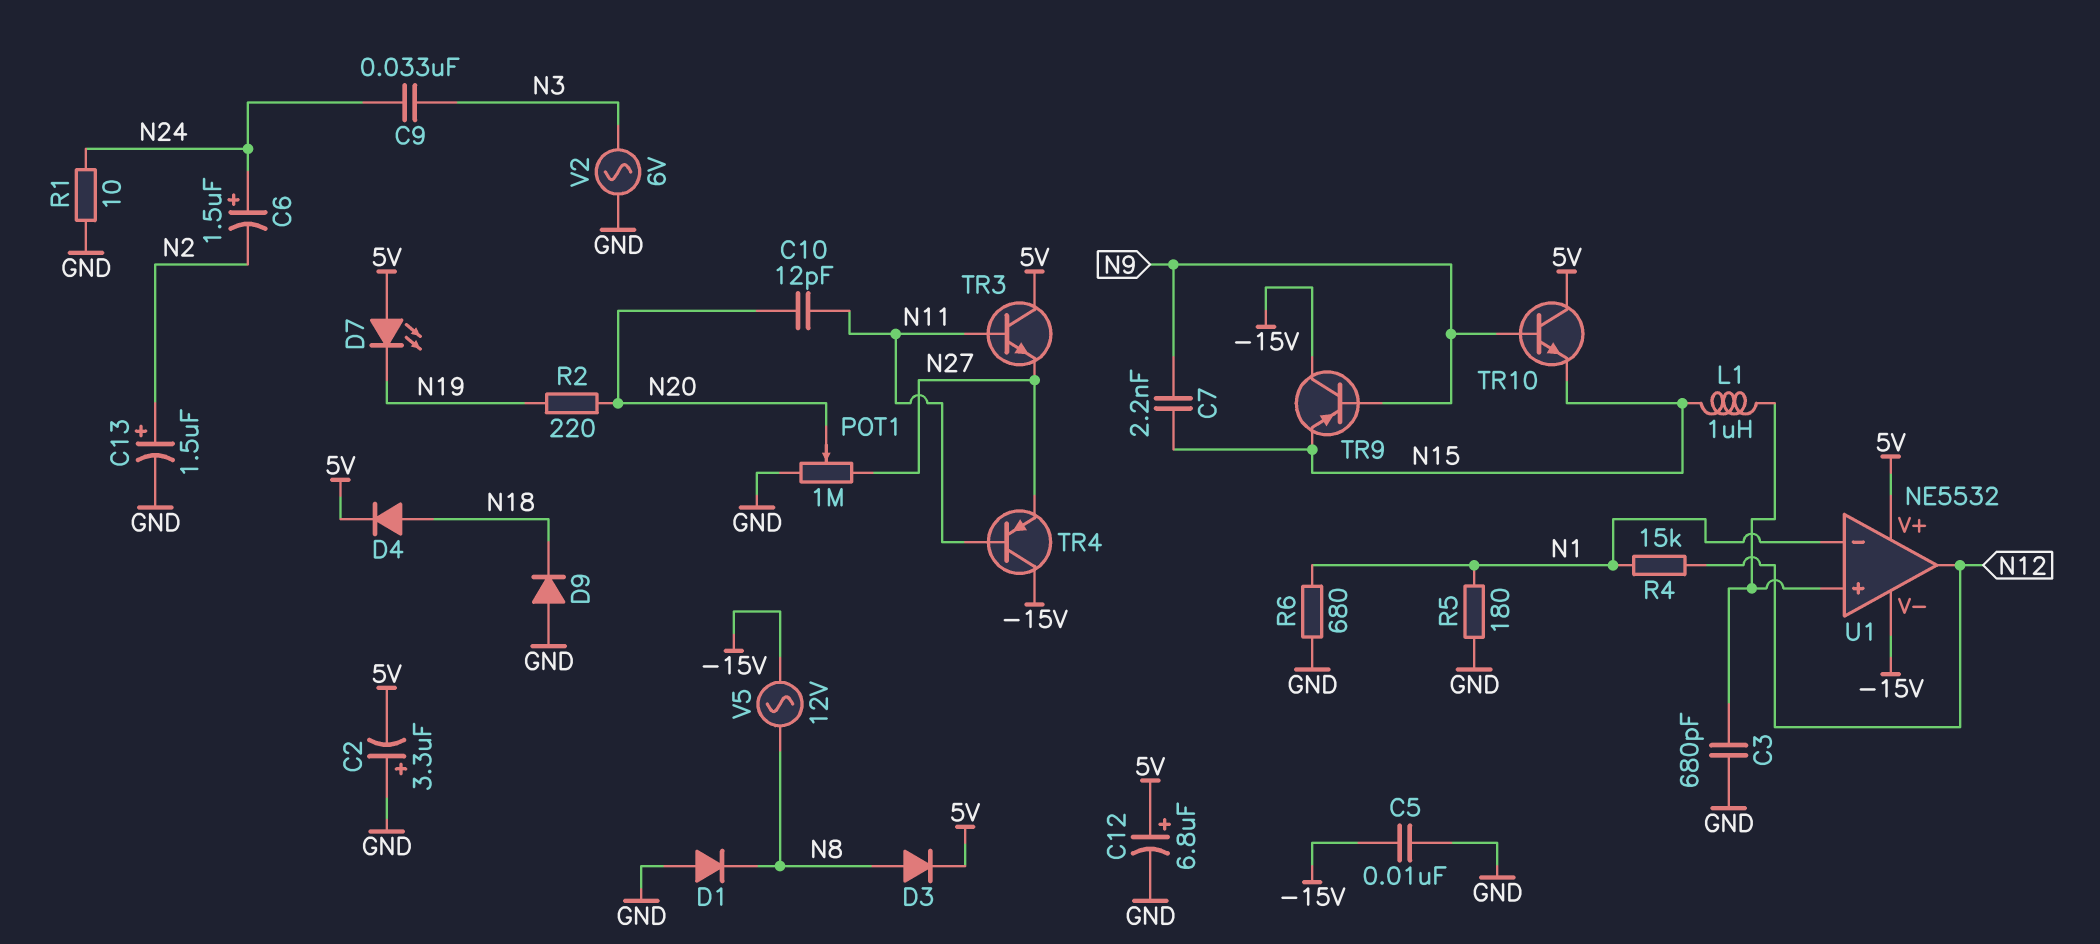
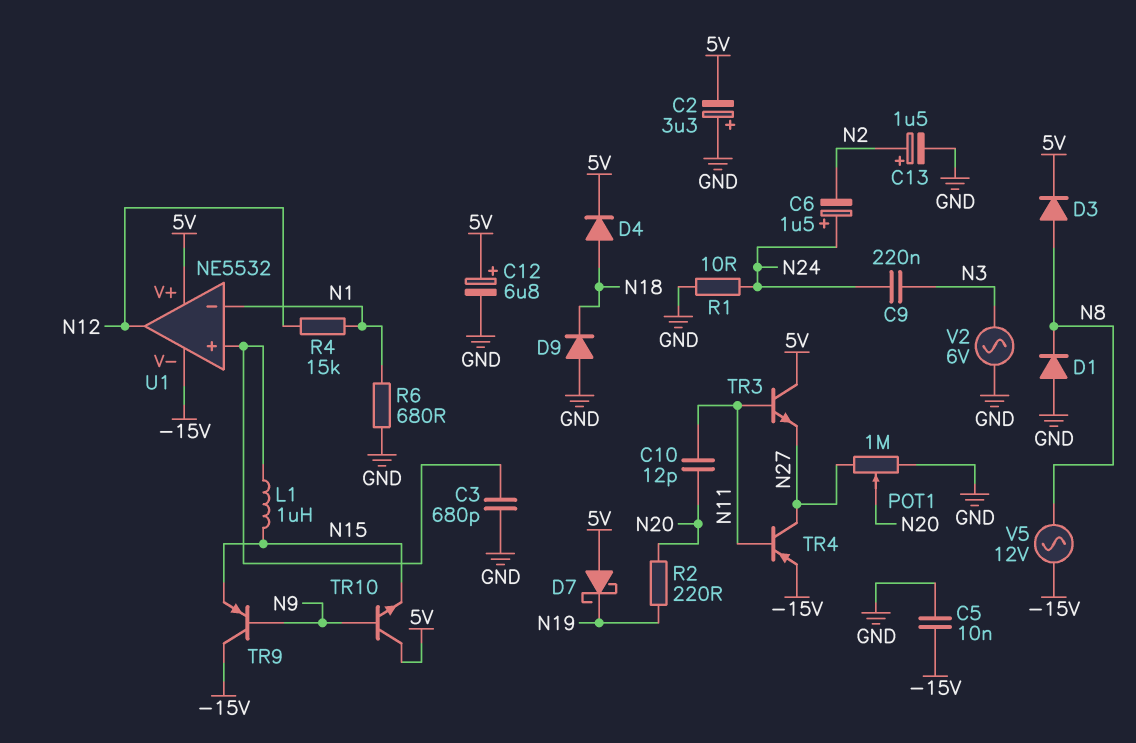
C7: 2.2nF (N9, N15) -> none
C9: 33nF (N3, N24) -> 220nF (N3, N24)
D7: LED (A 5V, K N19) -> schottky (A 5V, K N19)
R5: 180 (GND, N1) -> none
TR4: PNP (B N11, C -15V, E N27) -> PNP (B N11, C N27, E -15V)

